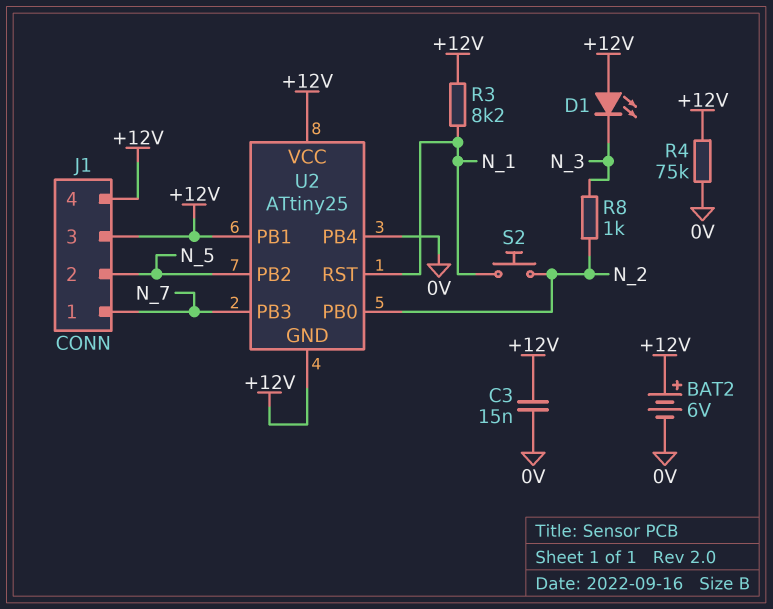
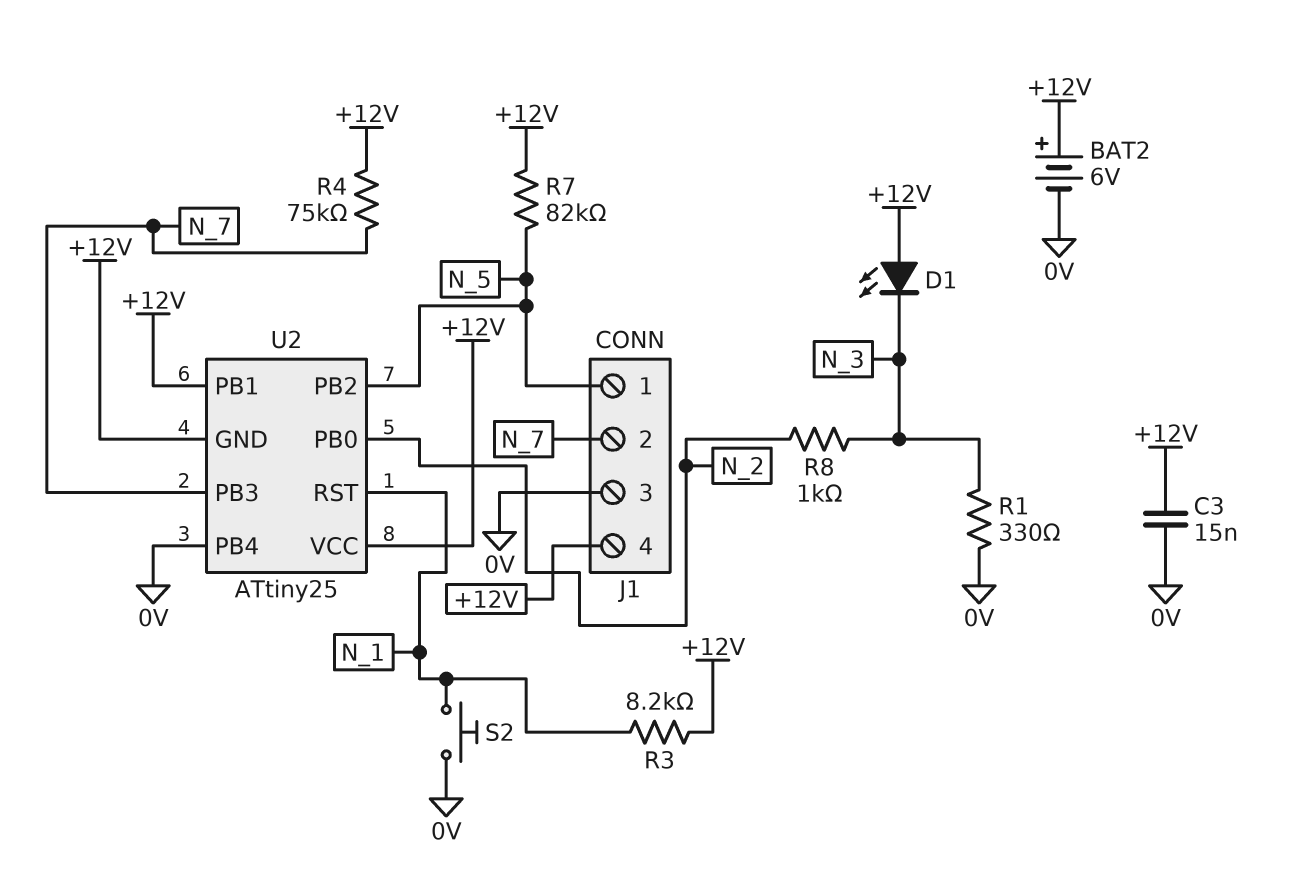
J1 pin 1: N_7 -> N_5
J1 pin 2: N_5 -> N_7
J1 pin 3: +12V -> 0V
R1: none -> 330 (0V, N_3)
R4: 75k (+12V, 0V) -> 75k (+12V, N_7)
R7: none -> 82k (+12V, N_5)
S2: button (N_1, N_2) -> button (0V, N_1)

